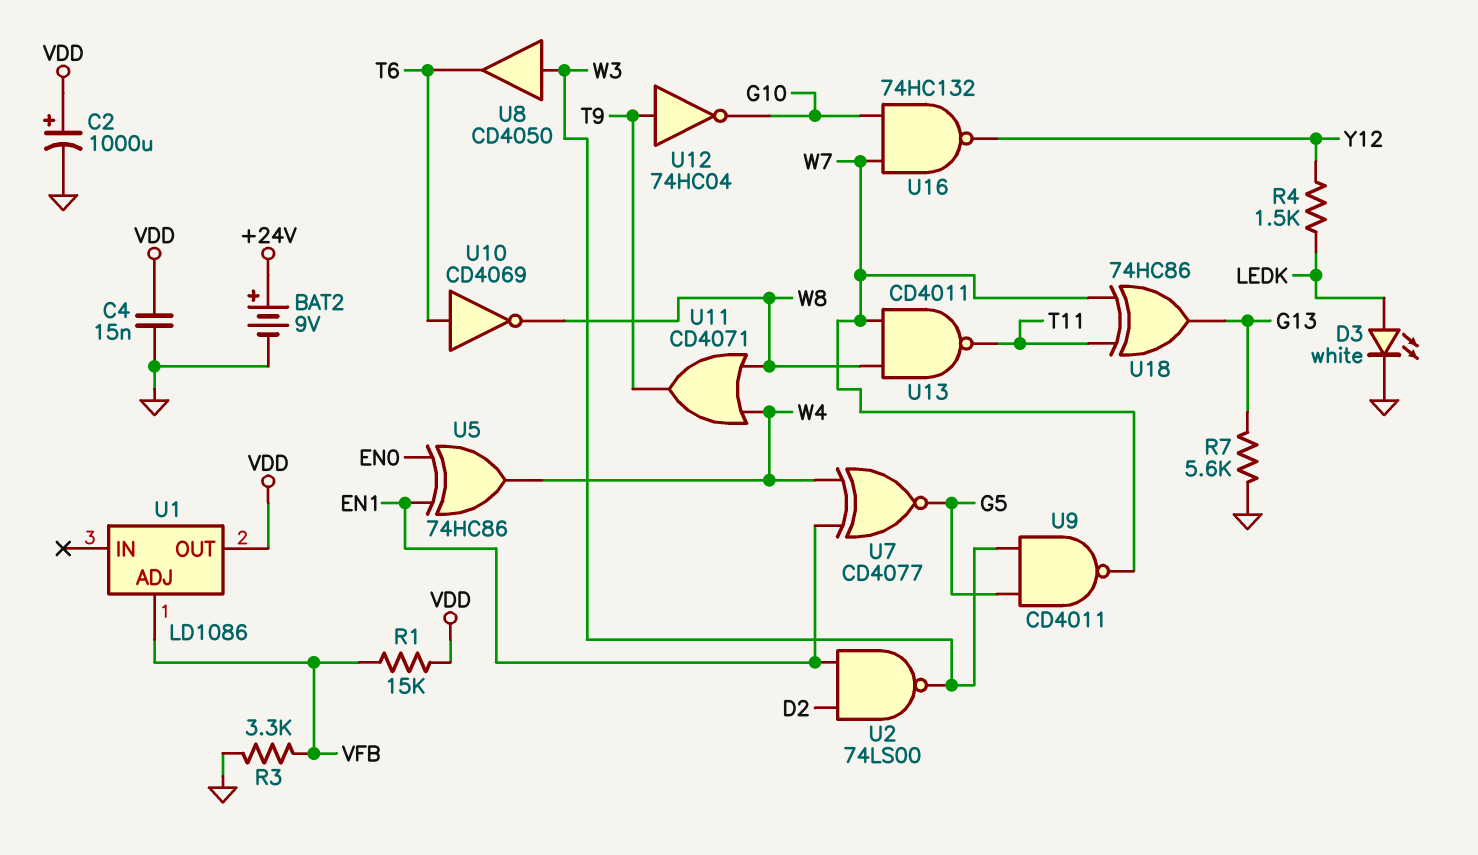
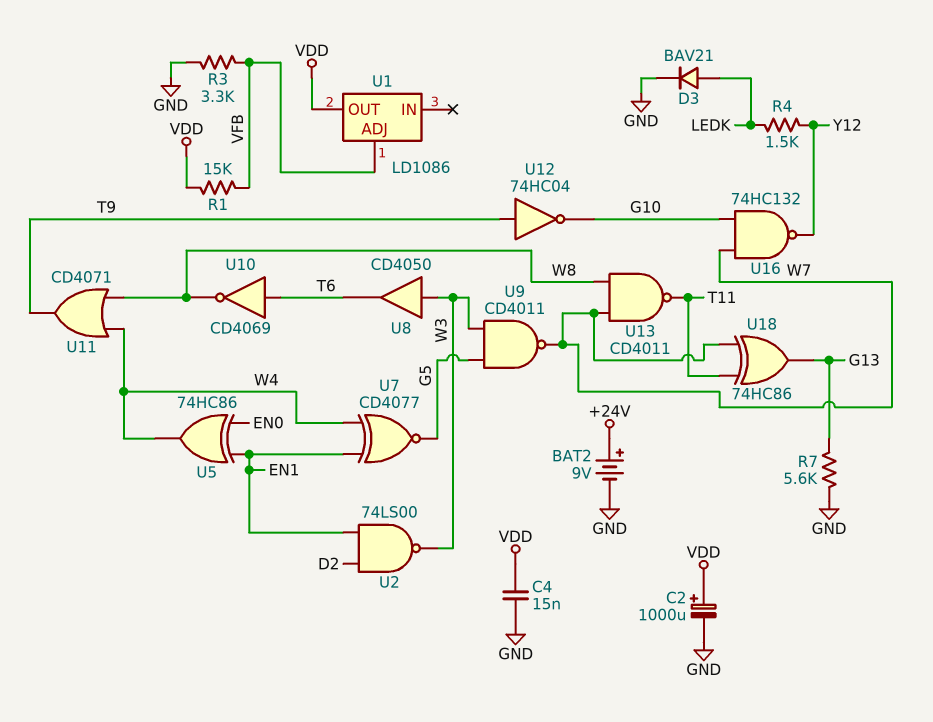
D3: LED white (A LEDK, K GND) -> diode BAV21 (A LEDK, K GND)

